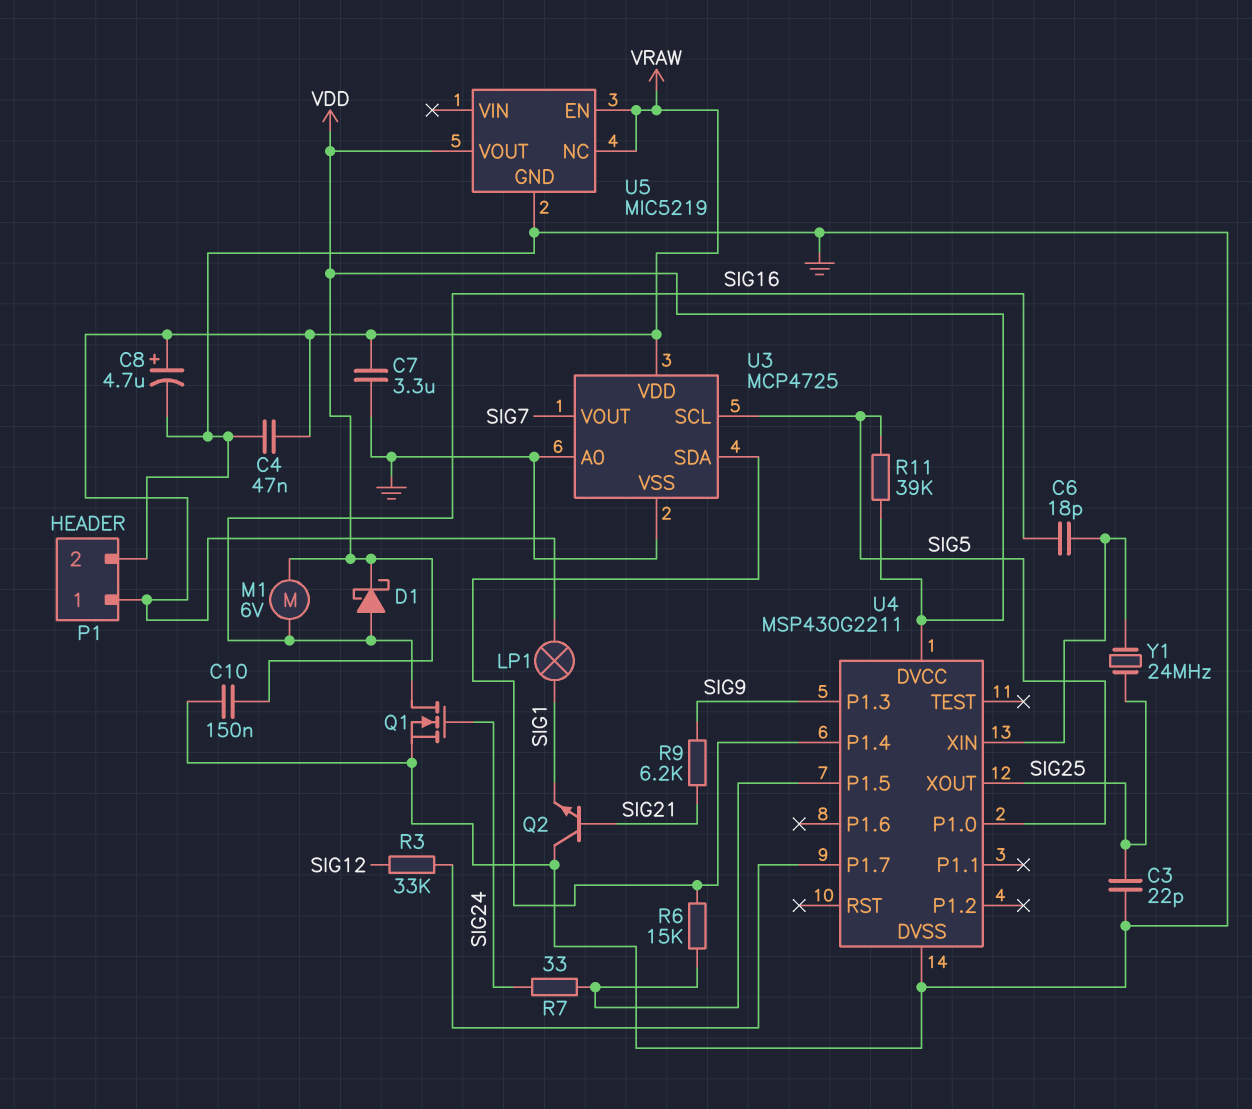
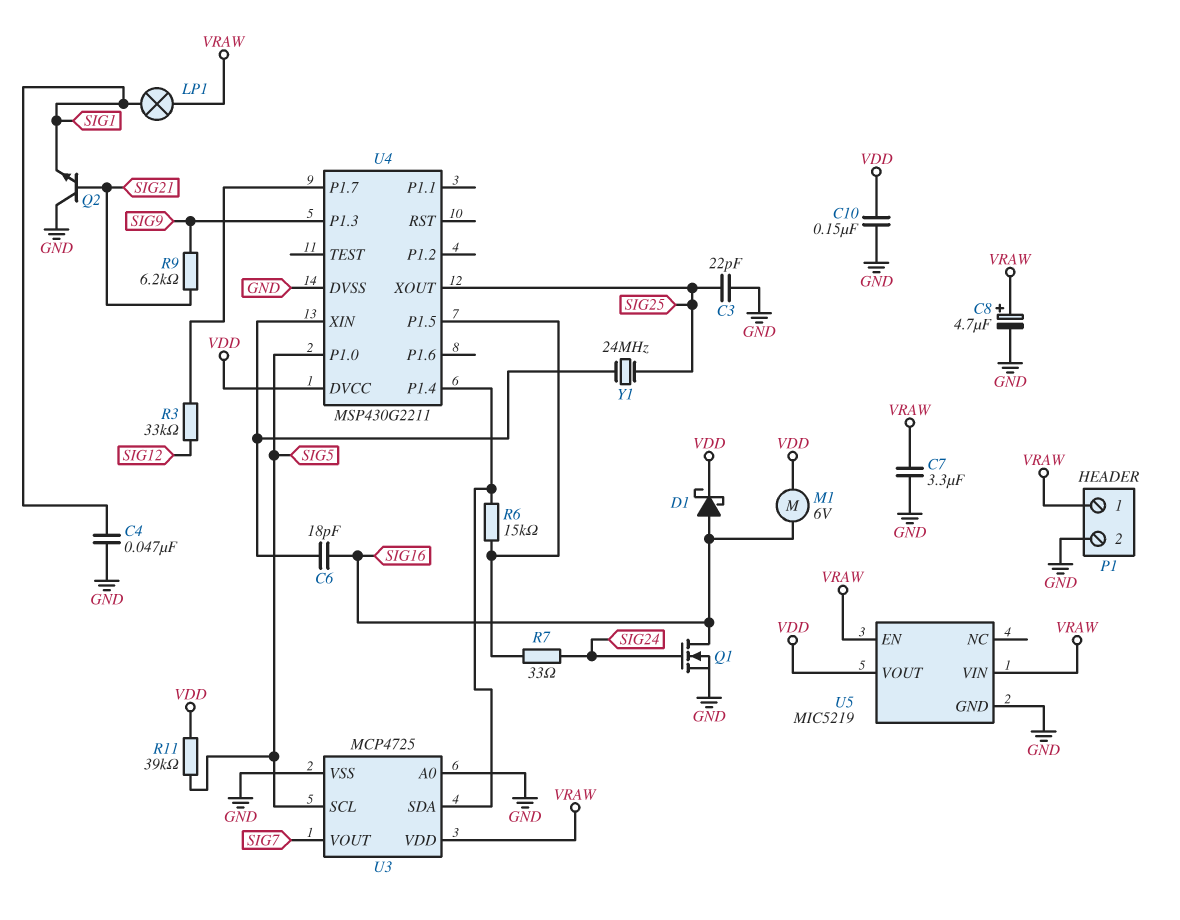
C4: 47nF (GND, VRAW) -> 47nF (GND, SIG1)
U5 pin NC: VRAW -> none
U5 pin VIN: none -> VRAW

